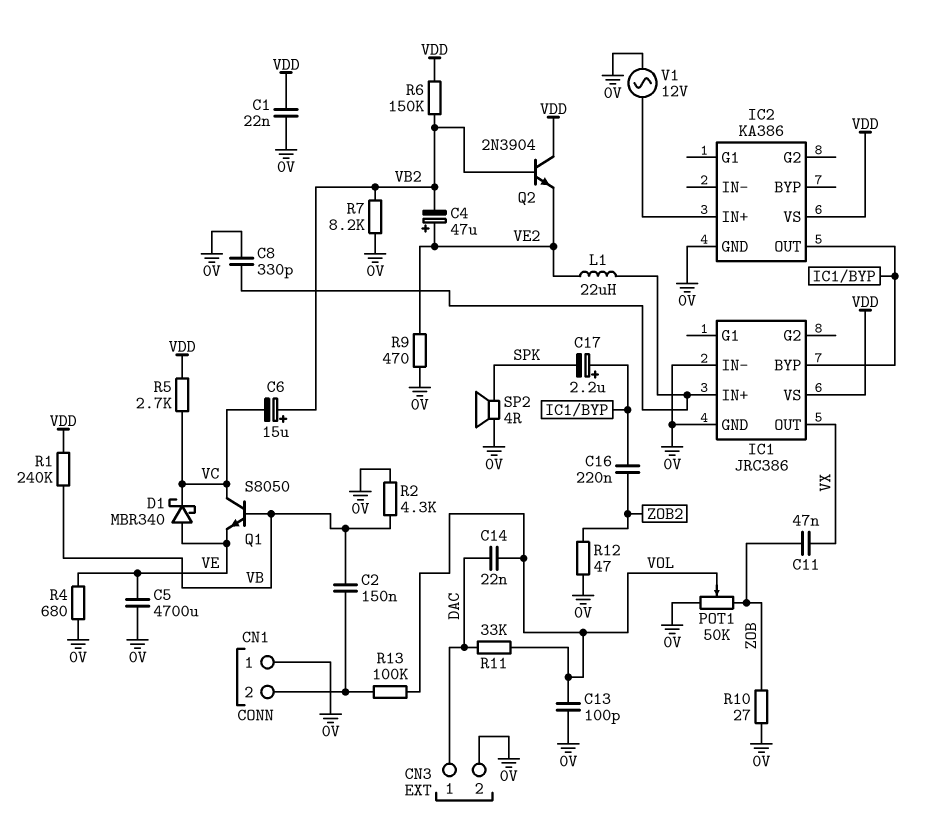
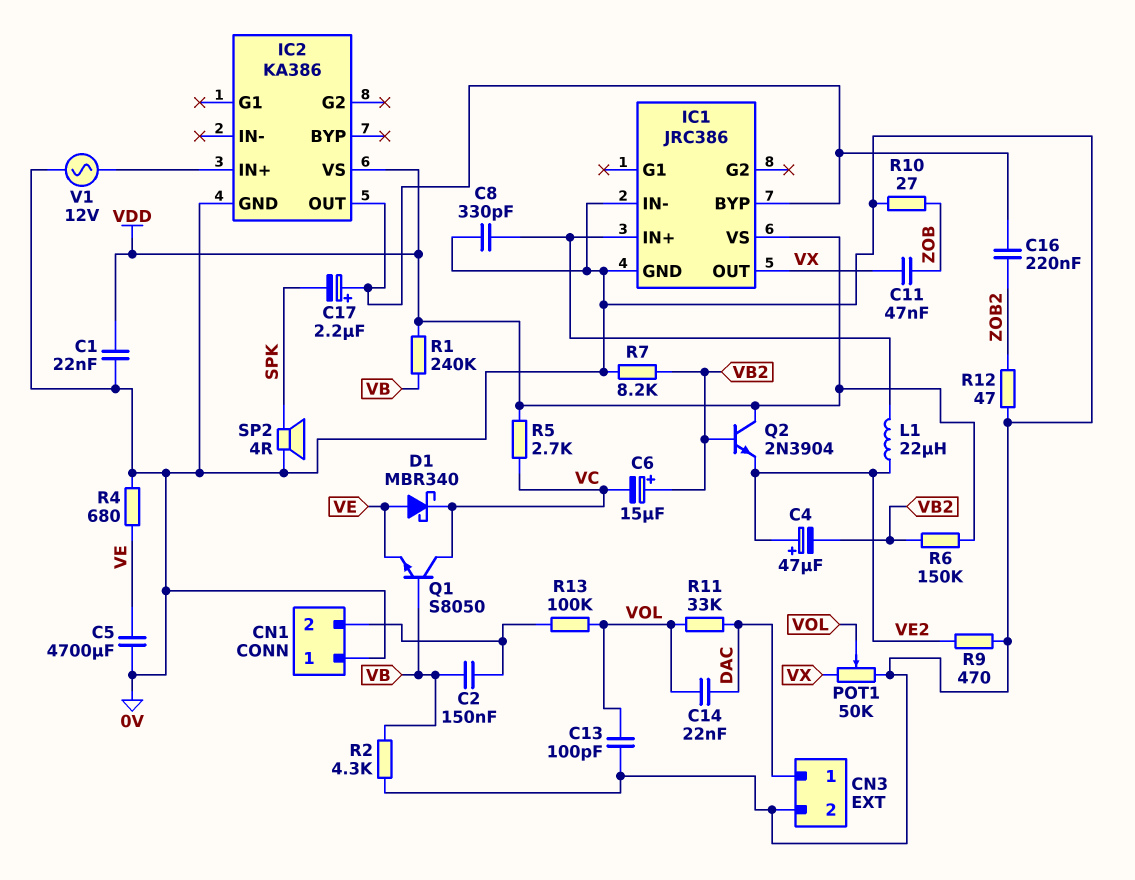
POT1: 50k (0V, ZOB, wiper VOL) -> 50k (0V, VX, wiper VOL)

